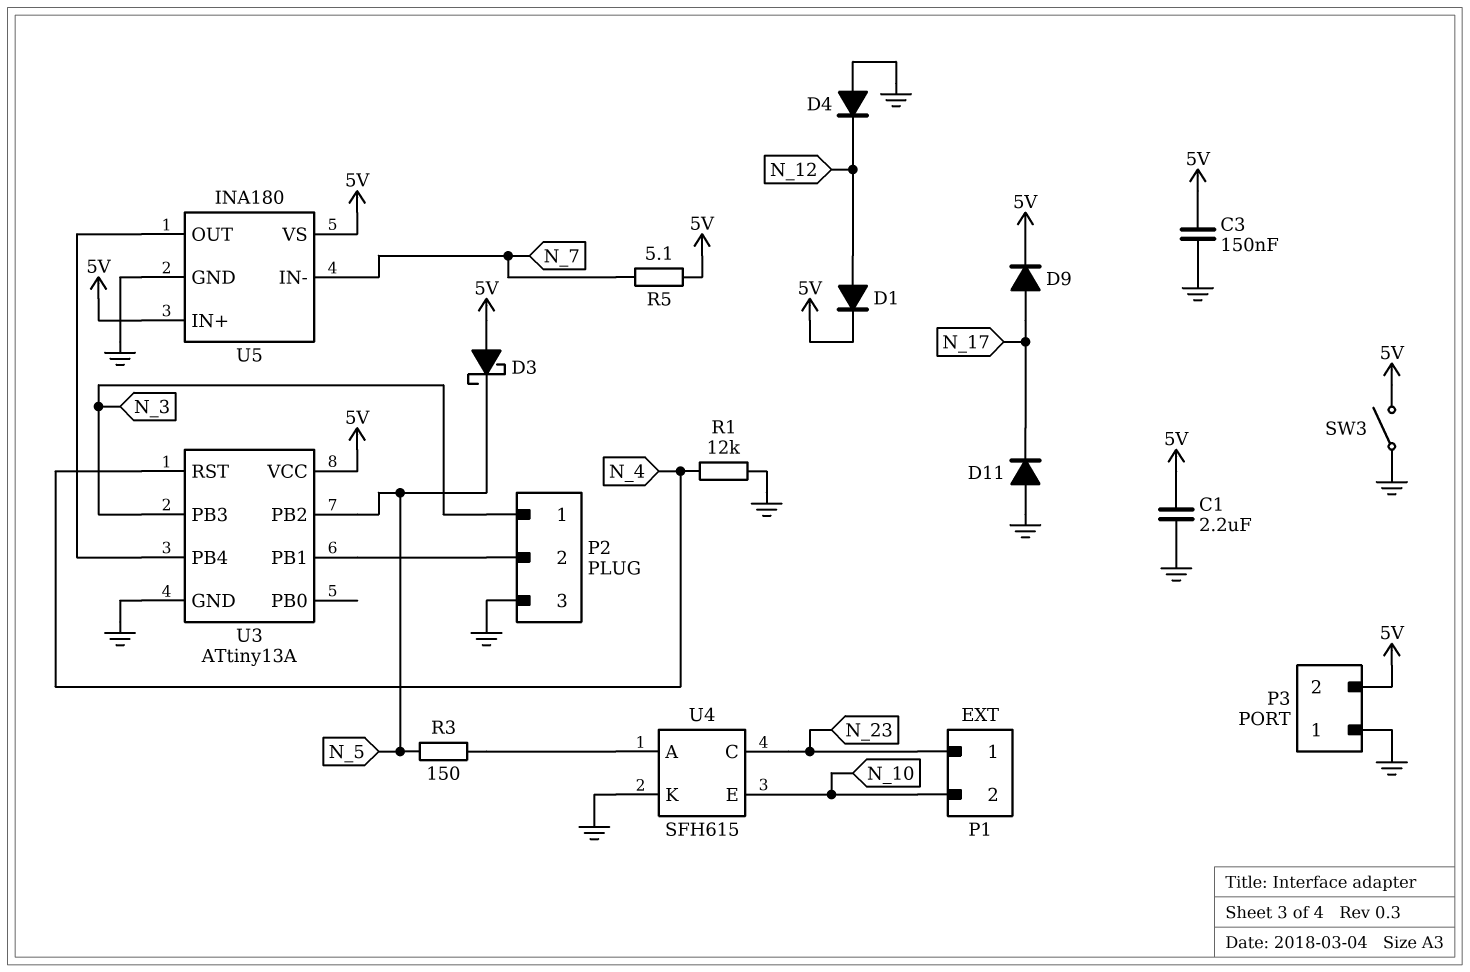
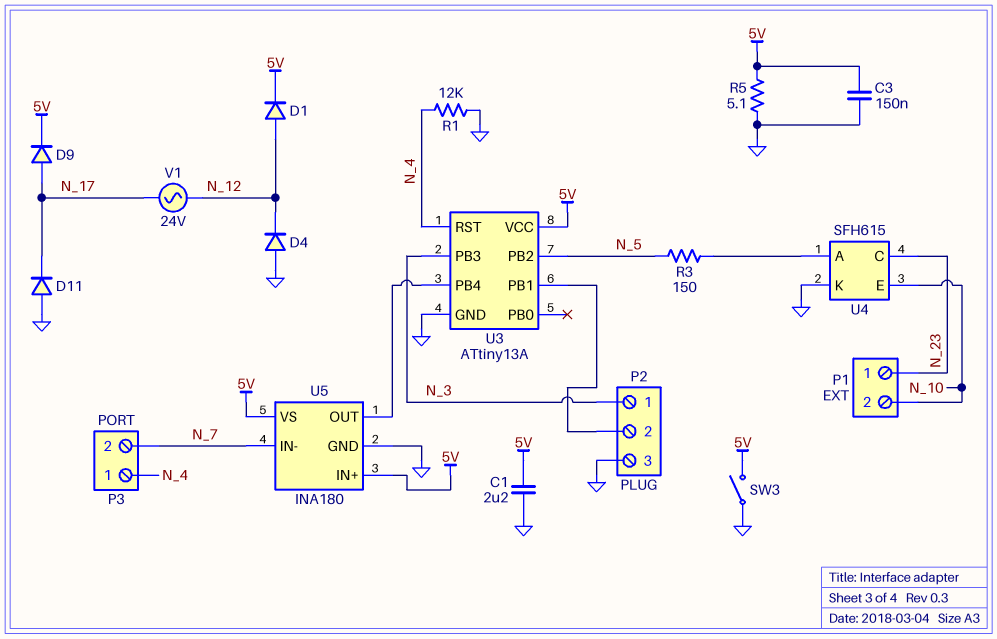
D3: schottky (A 5V, K N_5) -> none
P3 pin 1: GND -> N_4
P3 pin 2: 5V -> N_7
R5: 5.1 (5V, N_7) -> 5.1 (5V, GND)
V1: none -> AC 24V (N_12, N_17)

